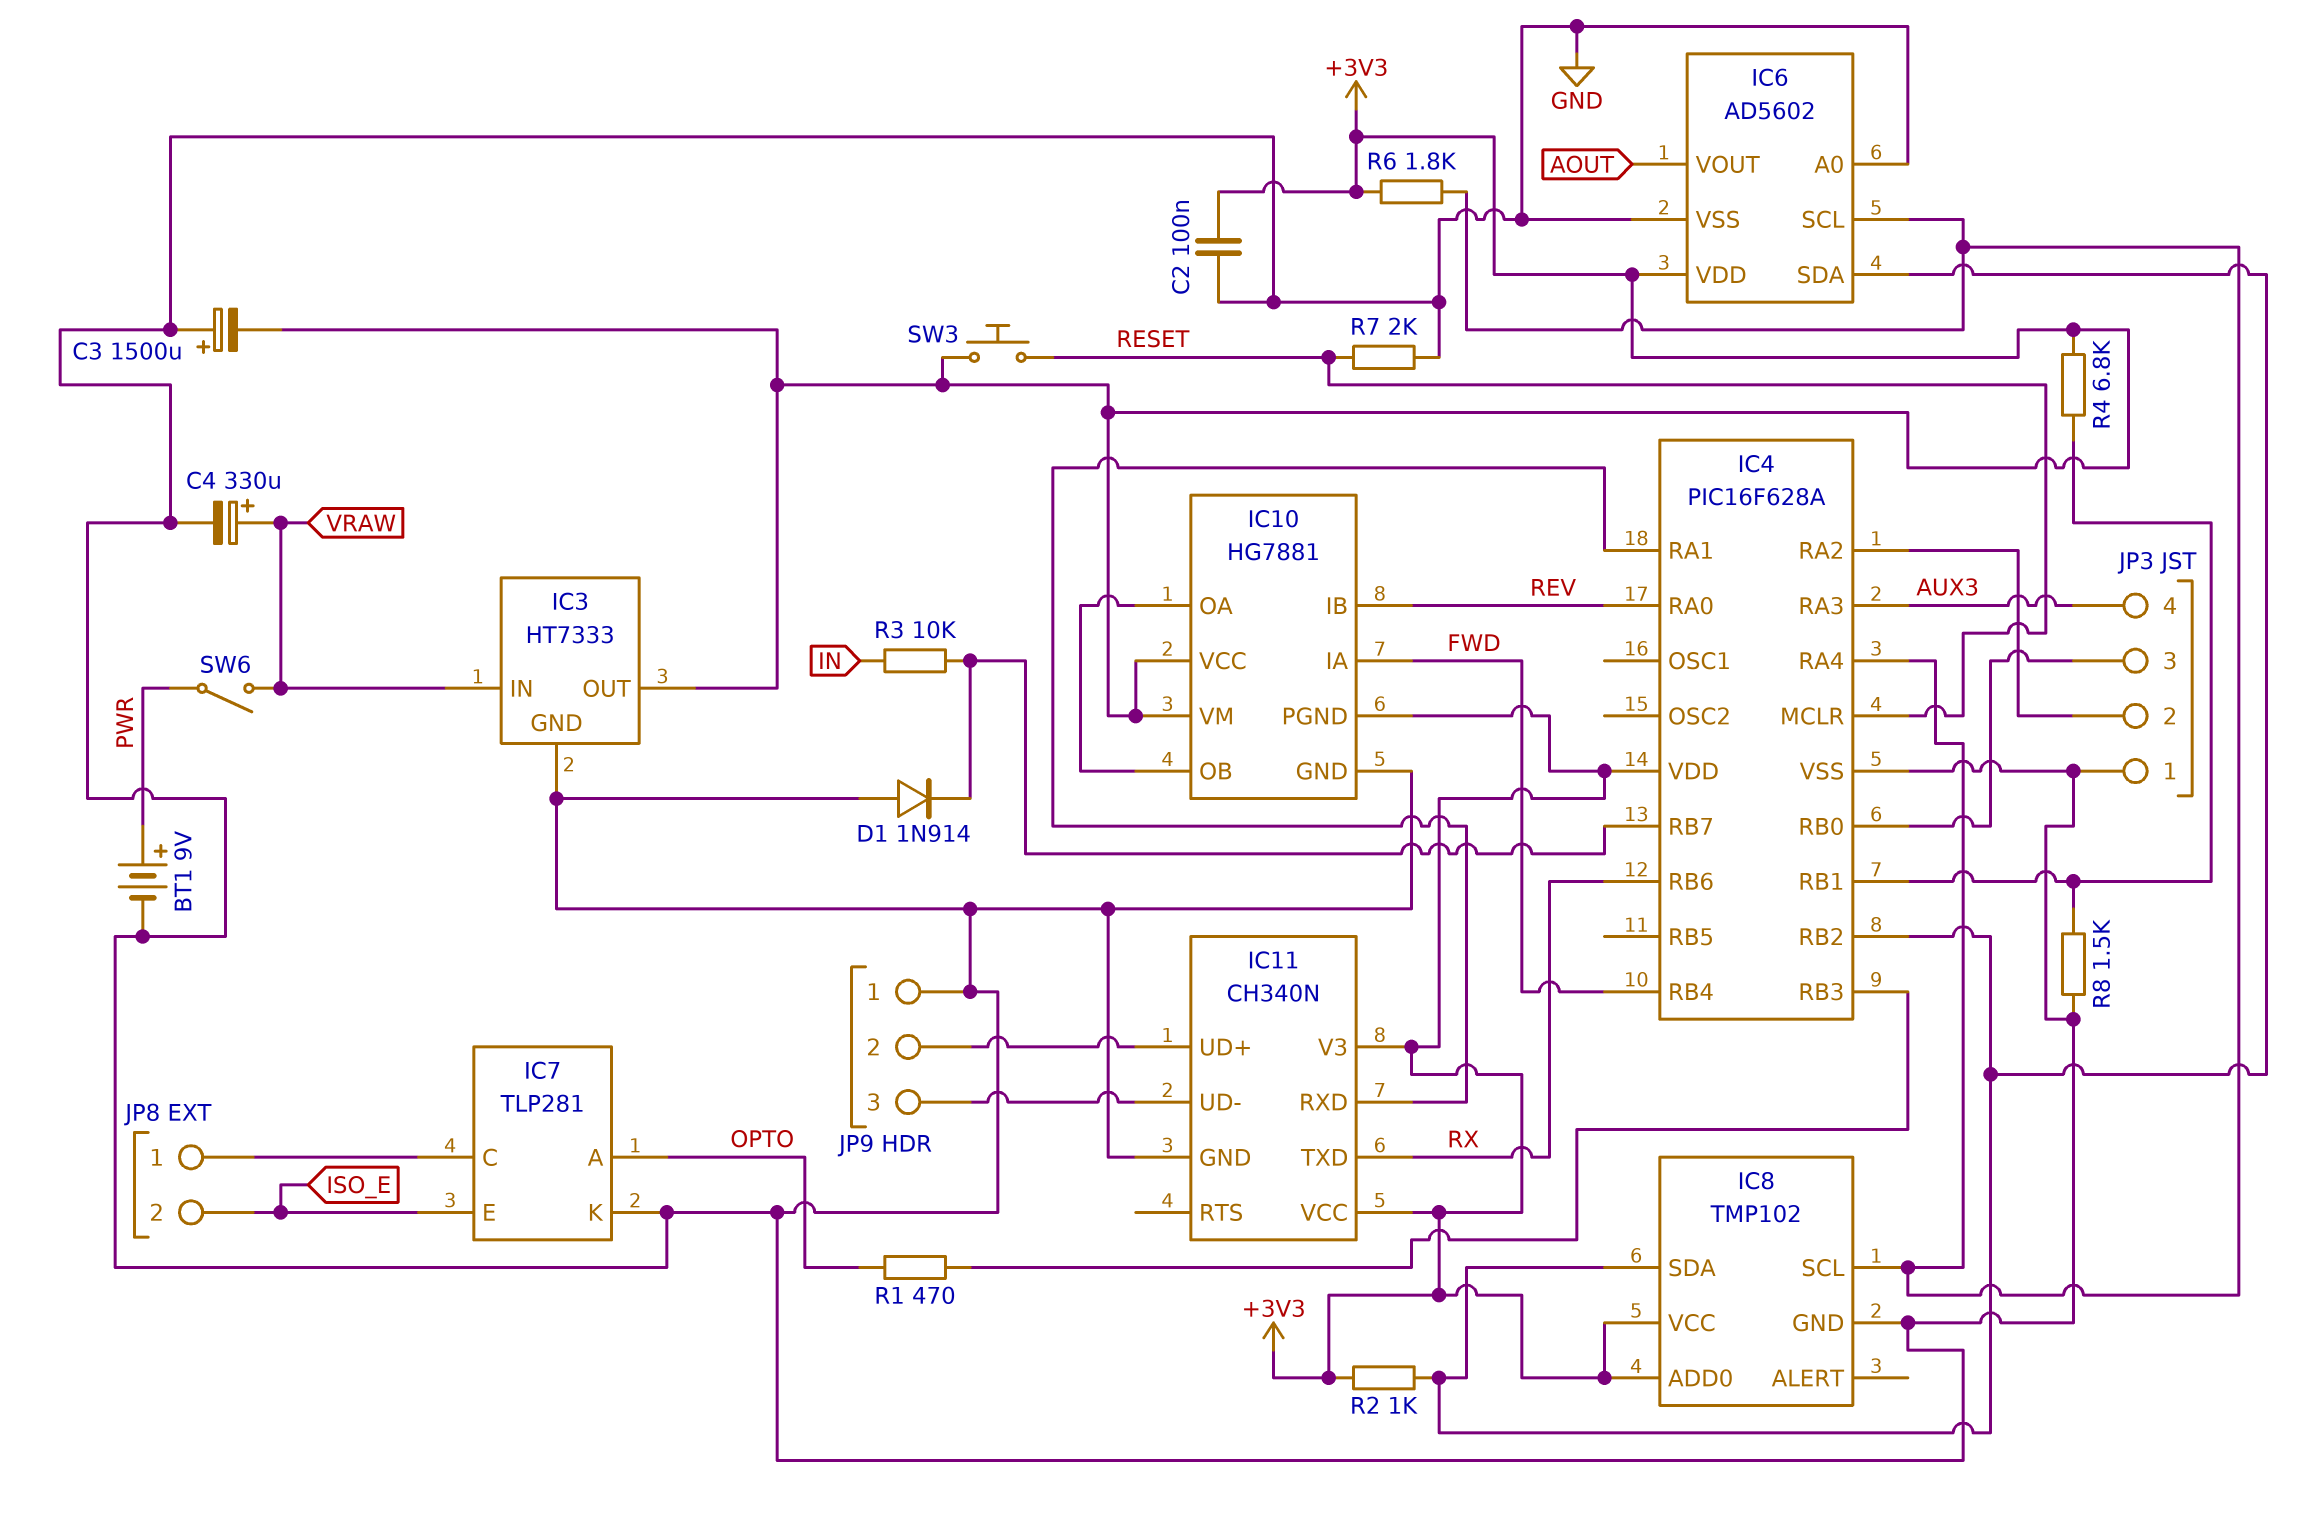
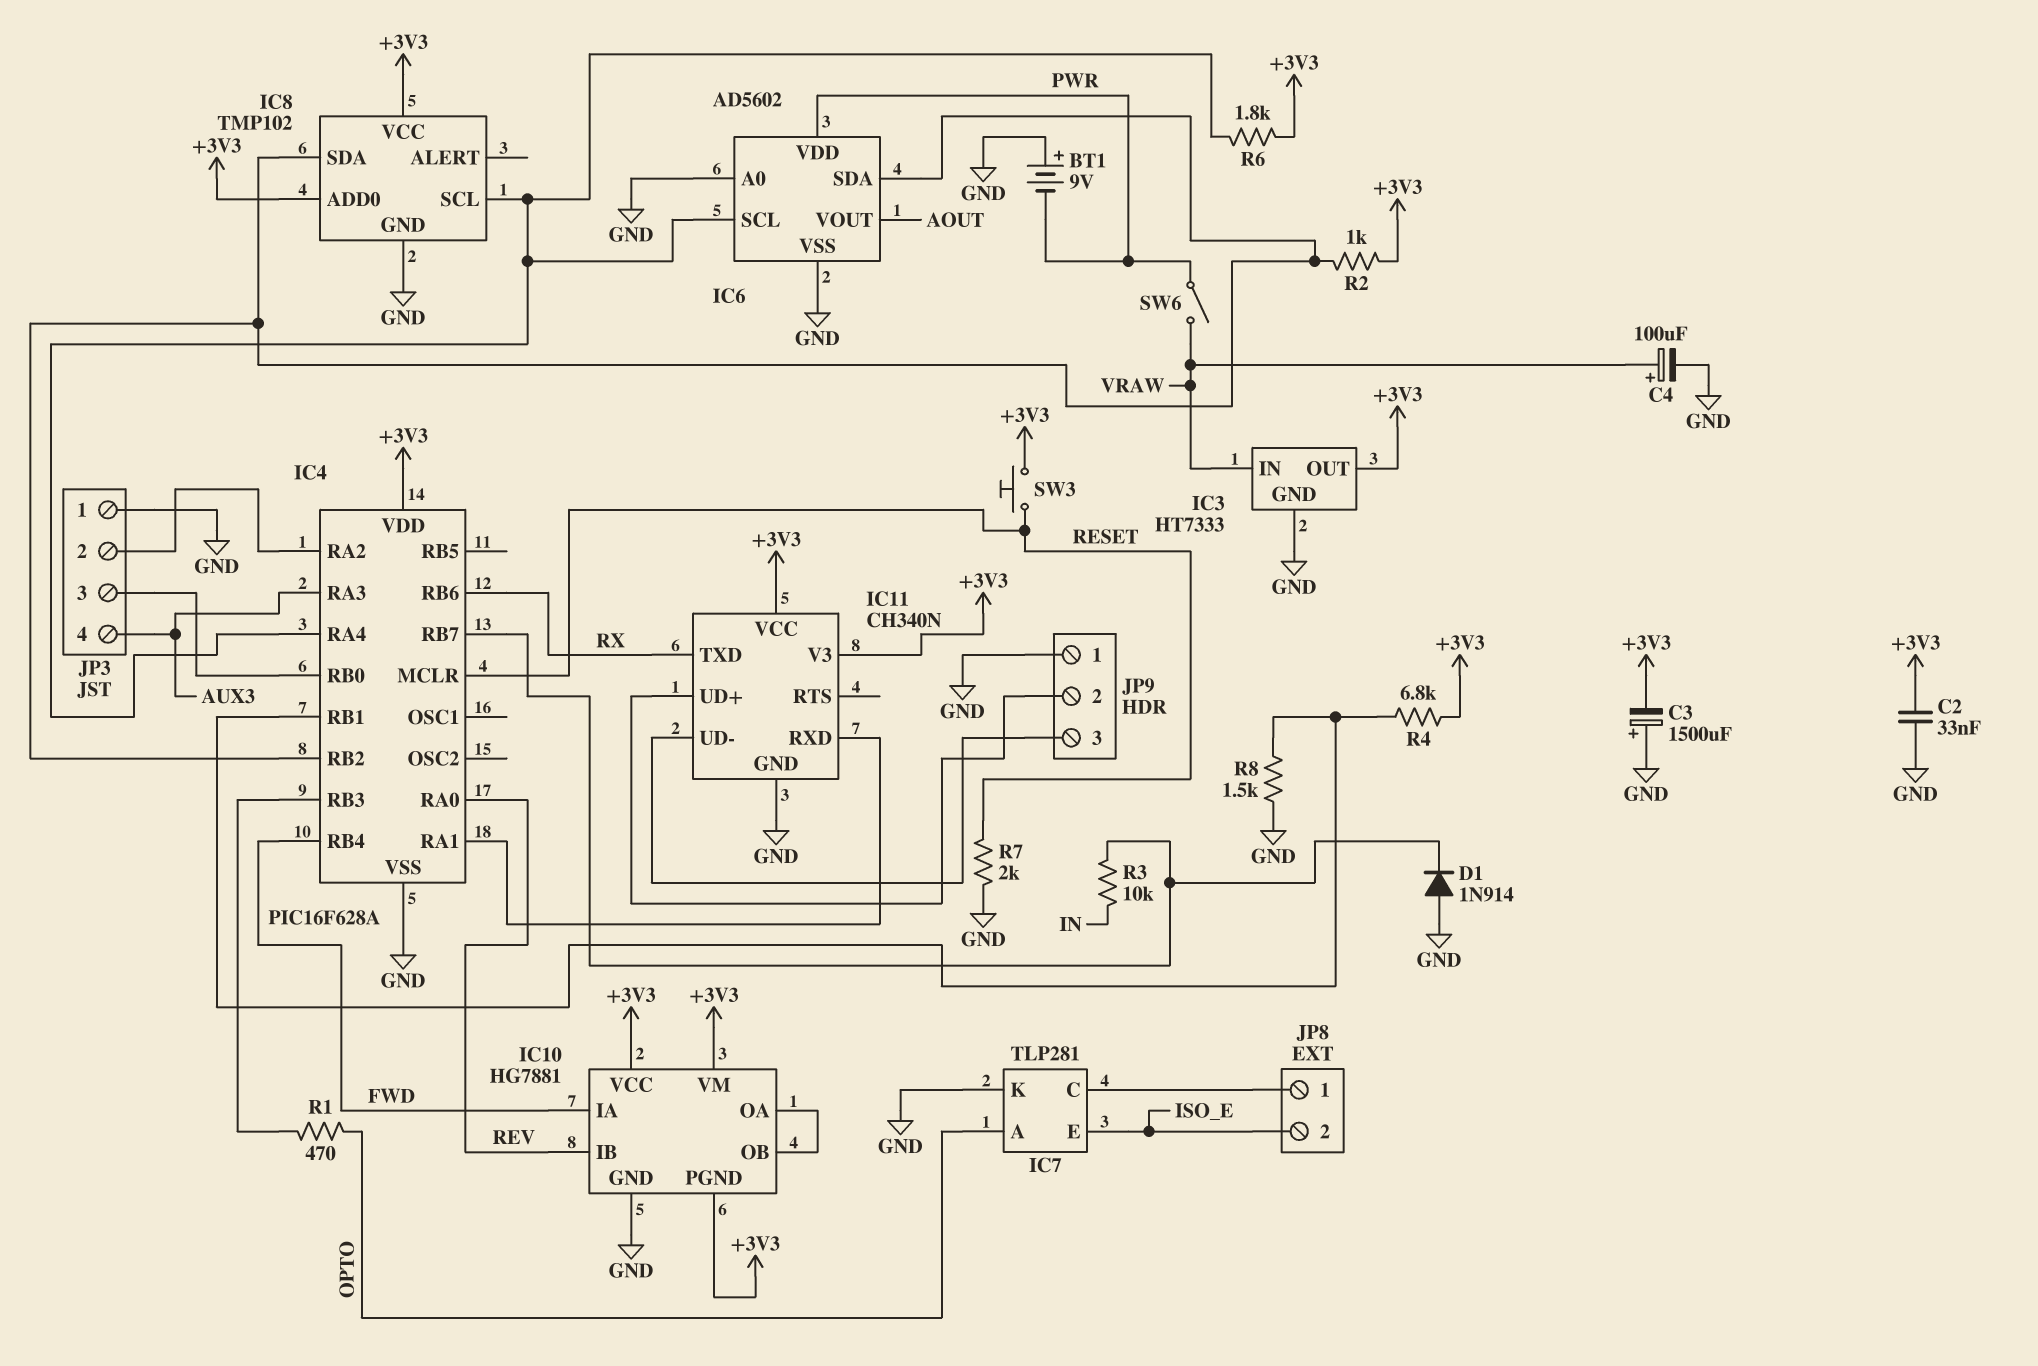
BT1: 9V (plus PWR, minus GND) -> 9V (plus GND, minus PWR)
C2: 100nF (+3V3, GND) -> 33nF (+3V3, GND)
C4: 330uF (plus VRAW, minus GND) -> 100uF (plus VRAW, minus GND)
IC6 pin VDD: +3V3 -> PWR

